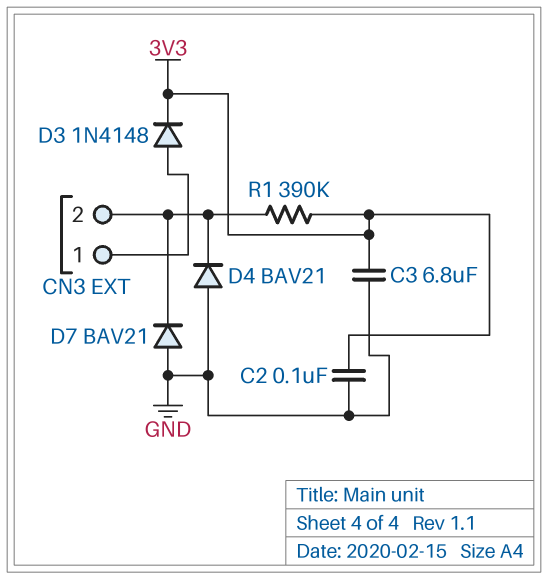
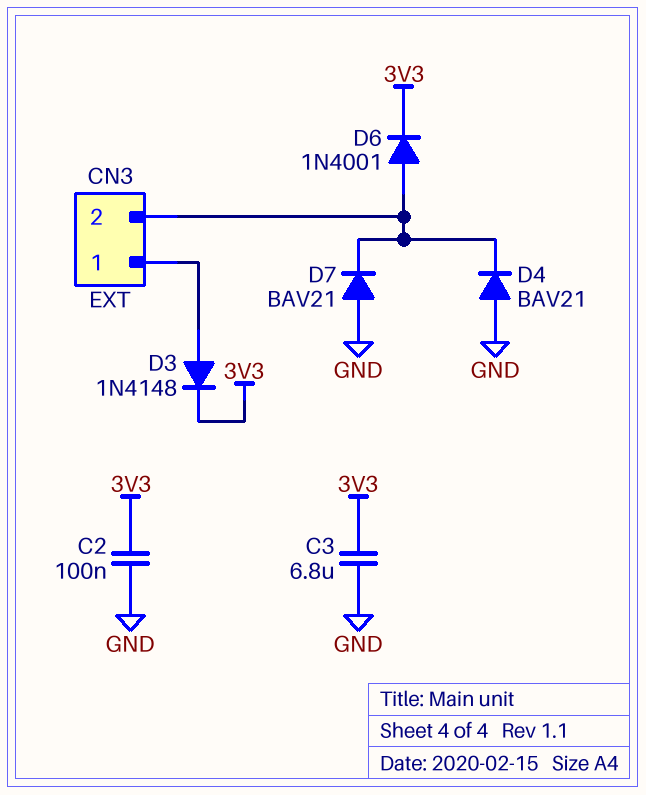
D6: none -> diode 1N4001 (A CN3/2, K 3V3)
R1: 390k (3V3, CN3/2) -> none

